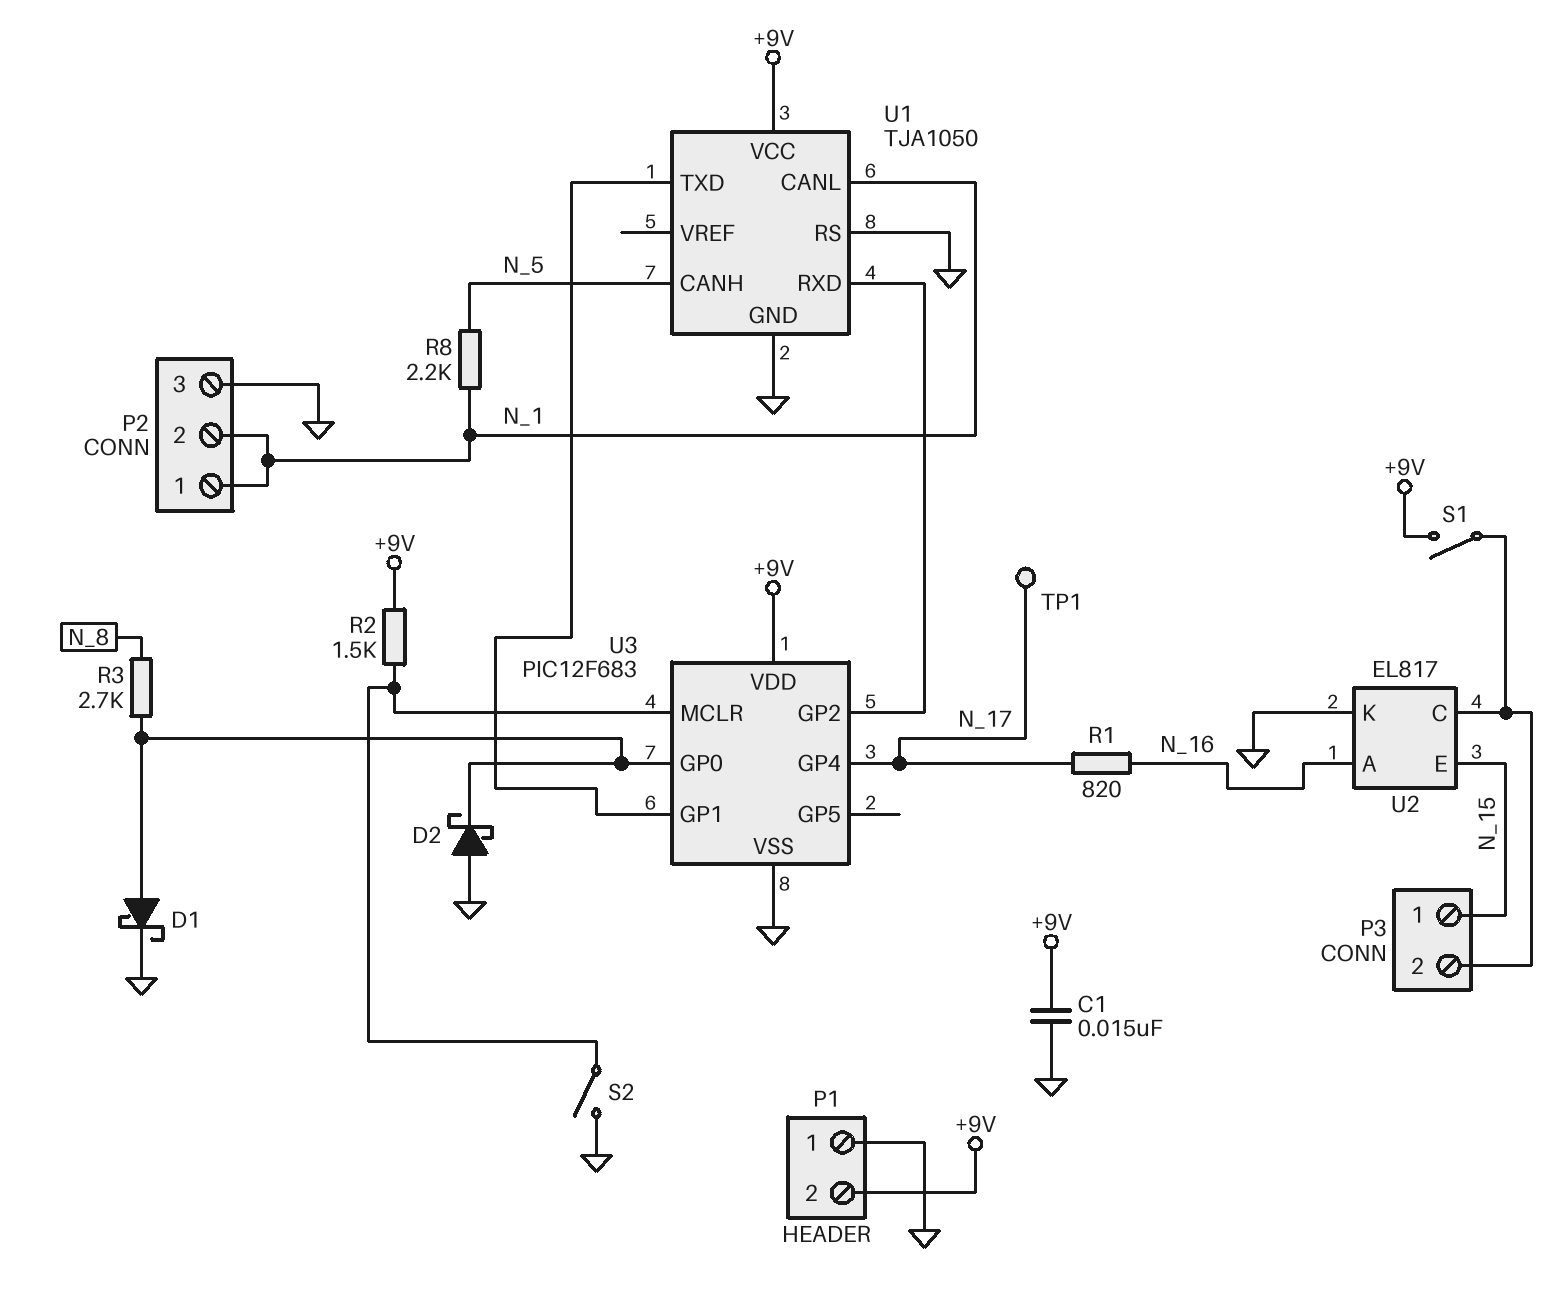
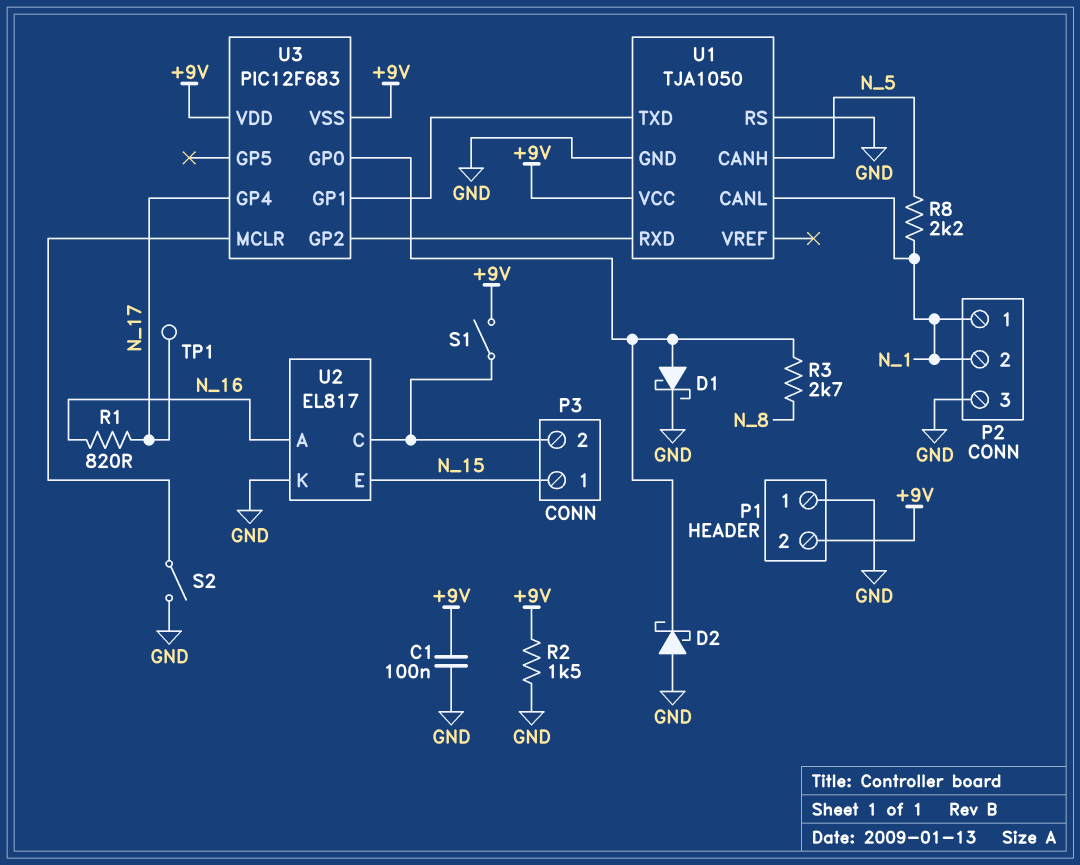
C1: 15nF (+9V, GND) -> 100nF (+9V, GND)
R2: 1.5k (+9V, U3/MCLR) -> 1.5k (+9V, GND)
U3 pin VSS: GND -> +9V

